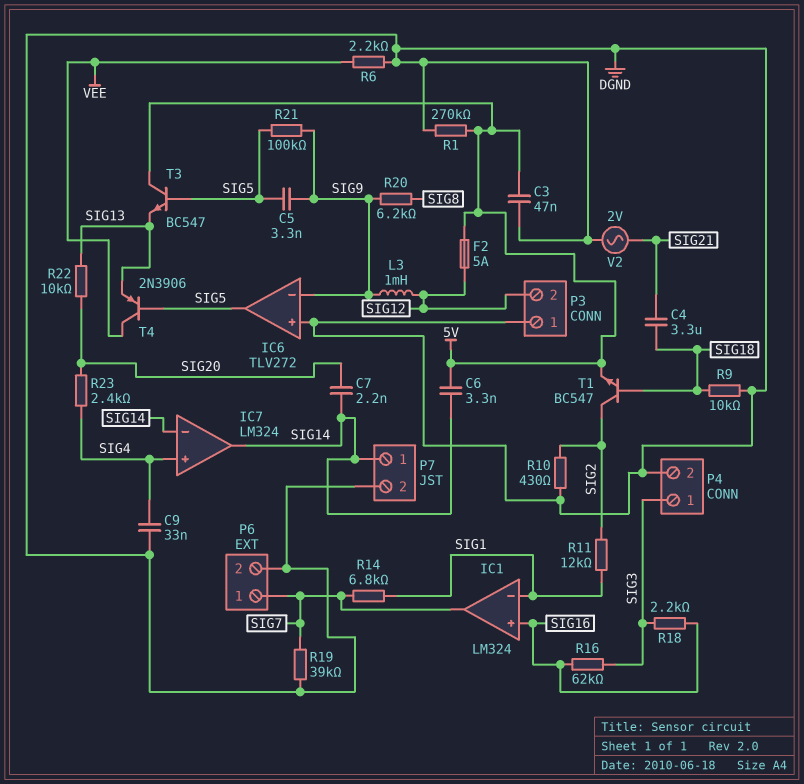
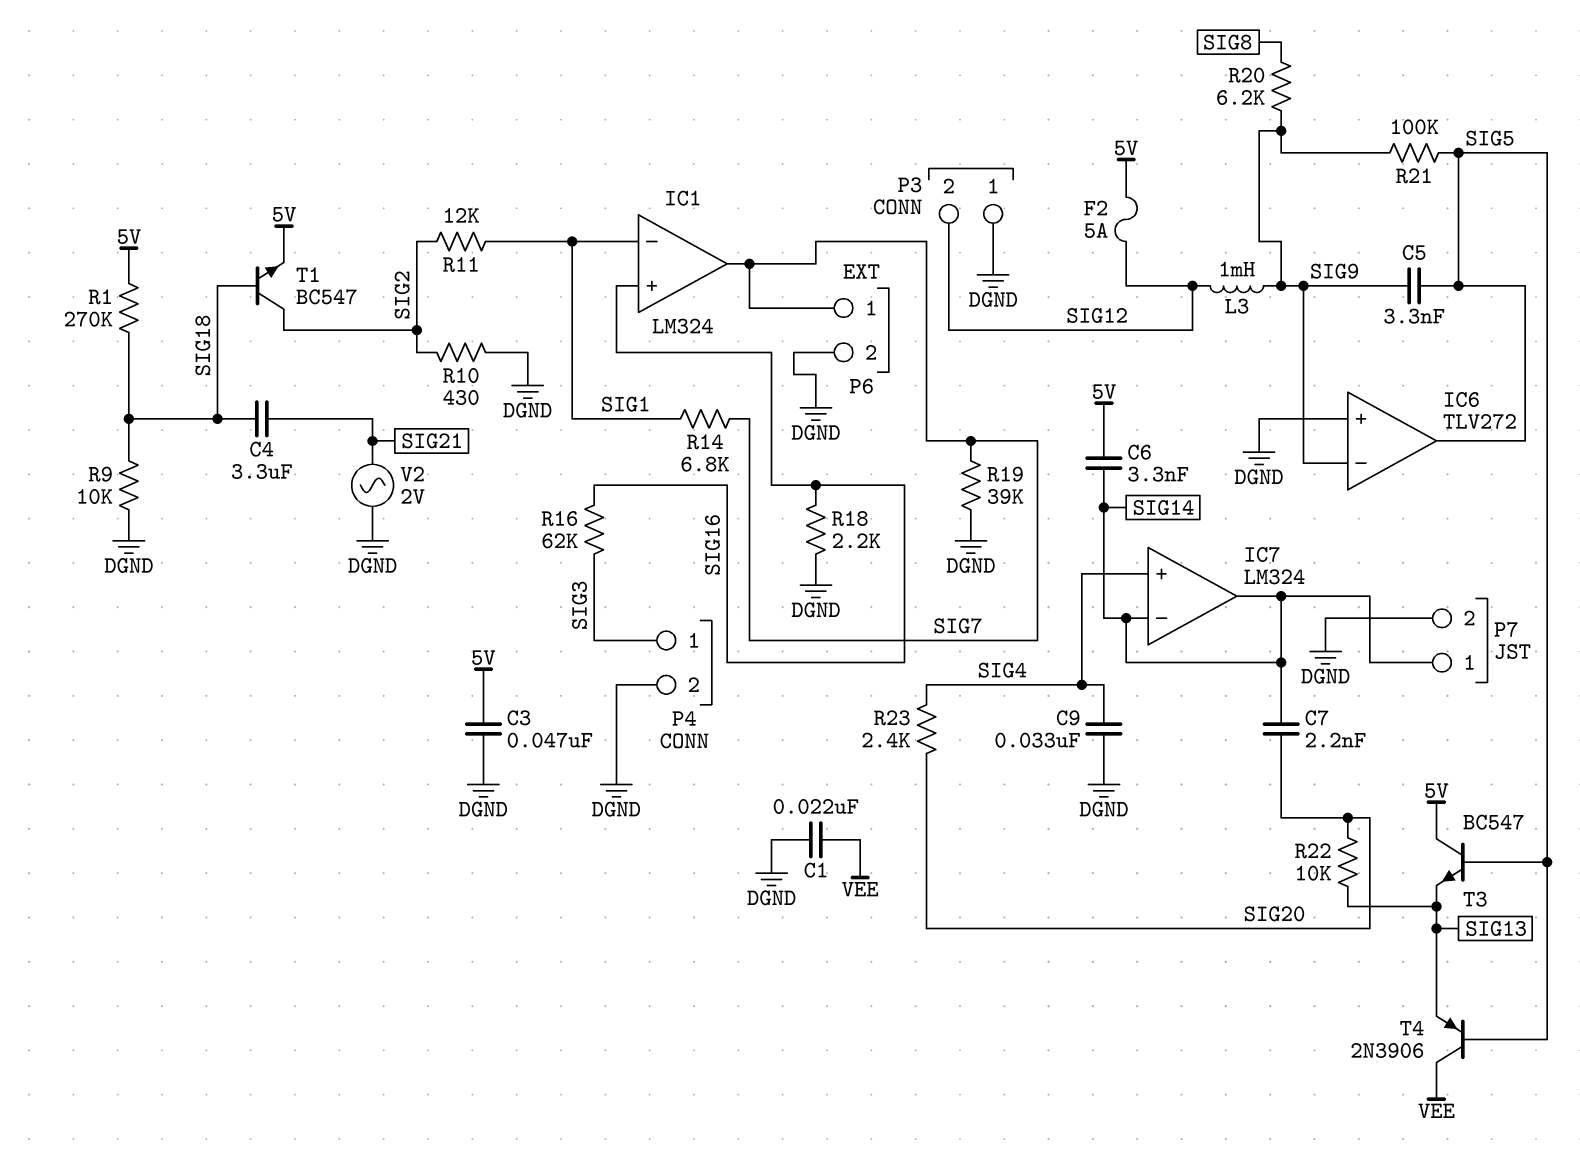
C1: none -> 22nF (DGND, VEE)
R1: 270k (5V, DGND) -> 270k (5V, SIG18)
R6: 2.2k (DGND, VEE) -> none
R18: 2.2k (SIG3, SIG16) -> 2.2k (DGND, SIG16)

